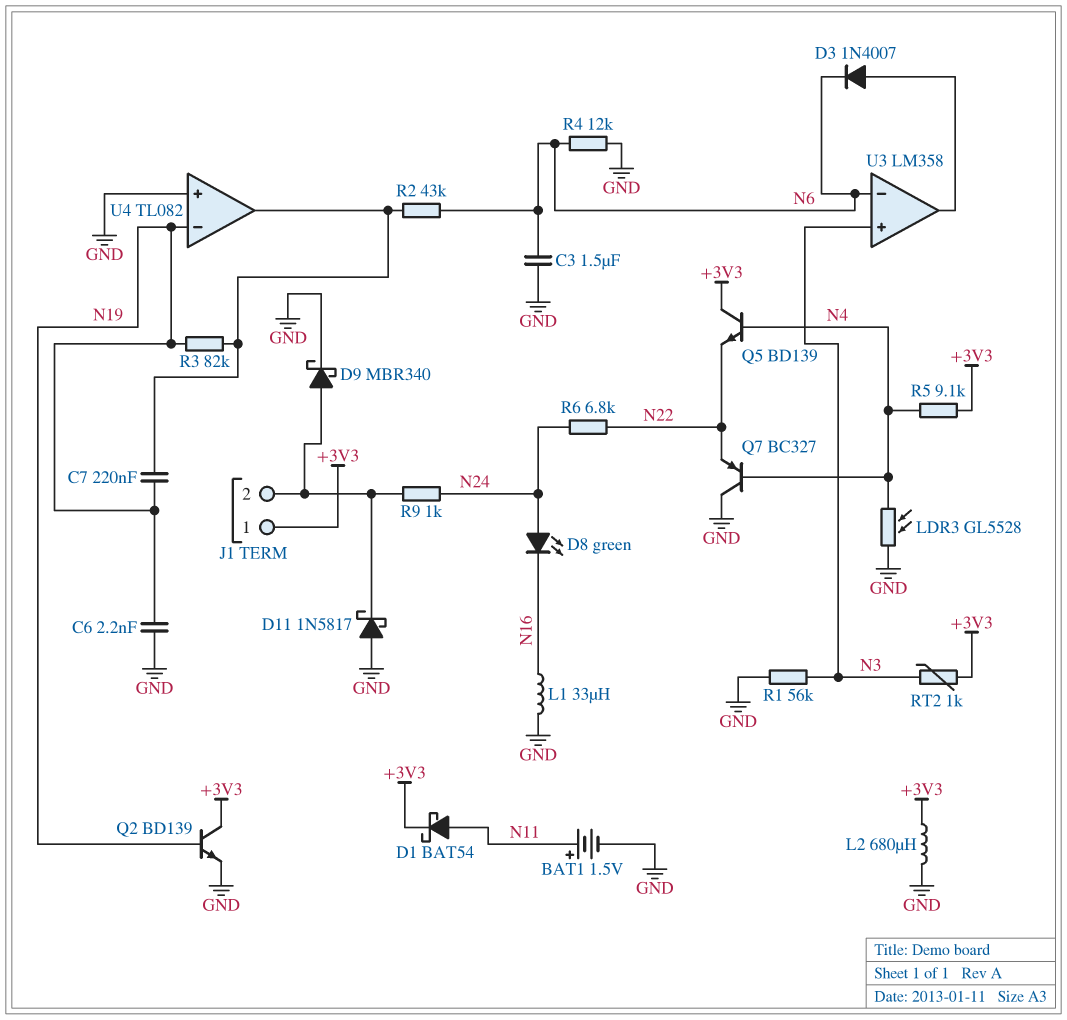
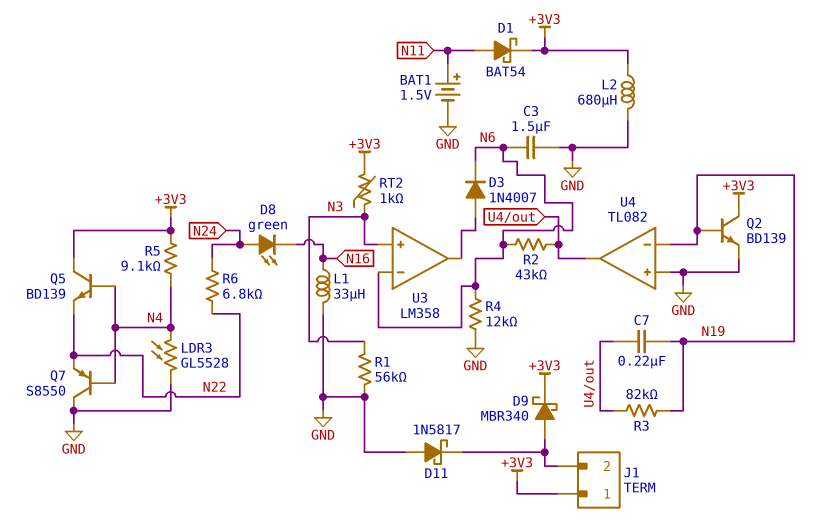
C6: 2.2nF (GND, N19) -> none
D9: schottky MBR340 (A J1/2, K GND) -> schottky MBR340 (A J1/2, K +3V3)
Q7: PNP BC327 (B N4, C GND, E N22) -> PNP S8550 (B N4, C GND, E N22)
R9: 1k (J1/2, N24) -> none

